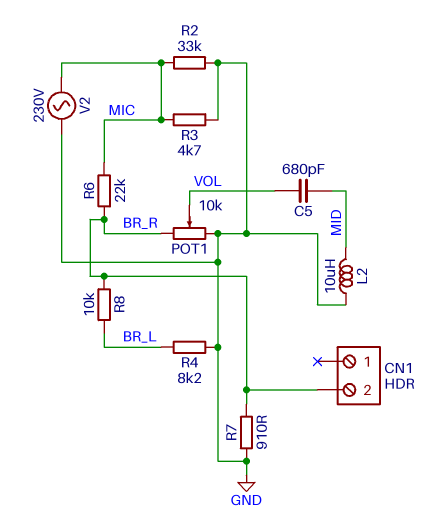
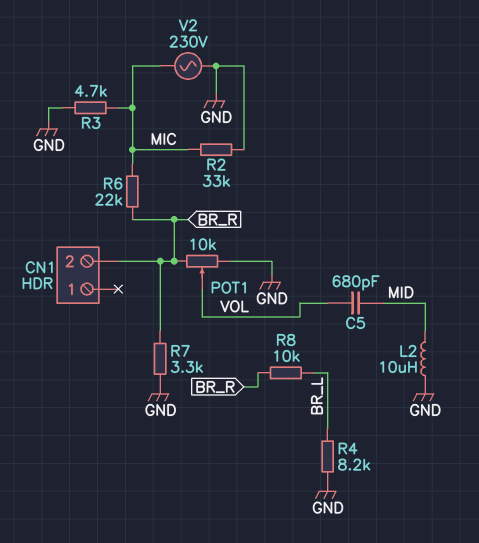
R7: 910 (BR_R, GND) -> 3.3k (BR_R, GND)

